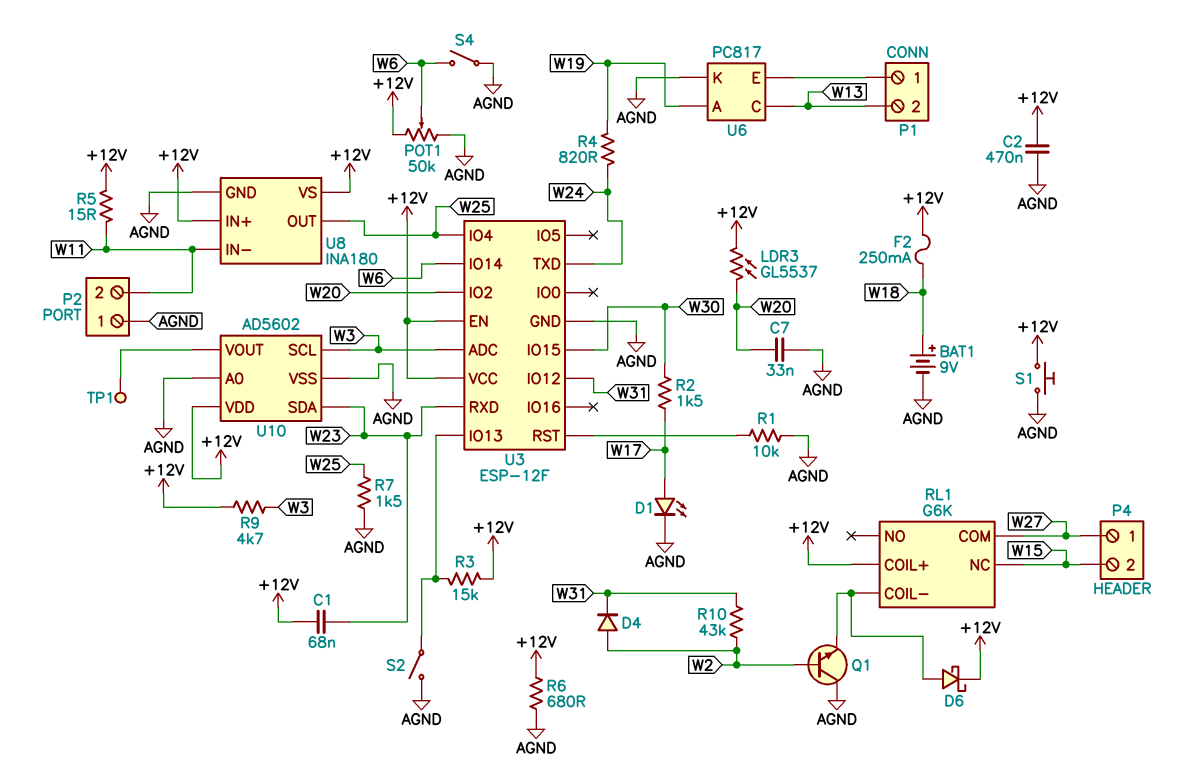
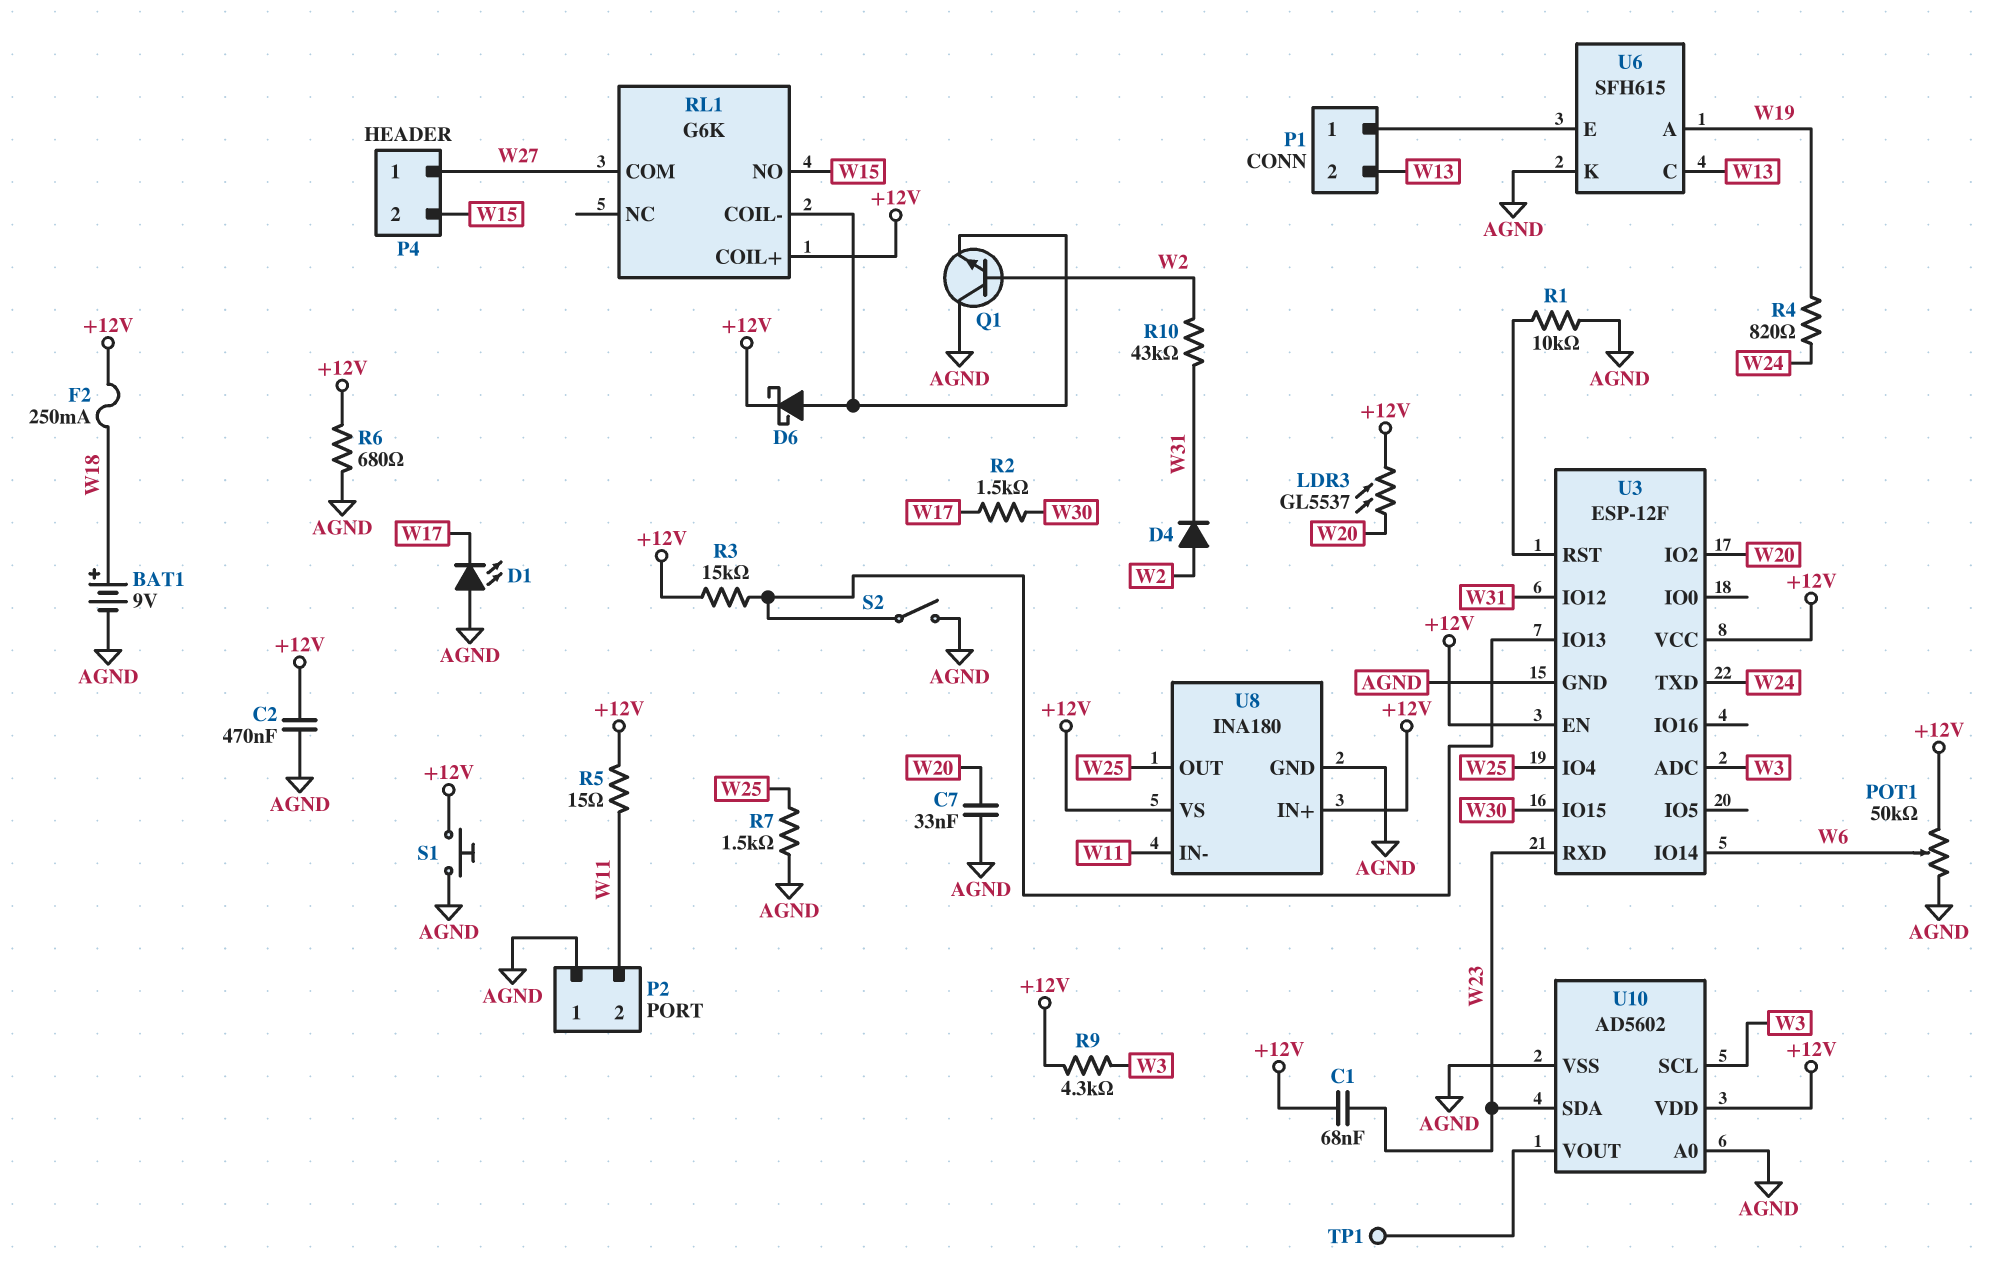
D1: LED (A W17, K AGND) -> LED (A AGND, K W17)
R9: 4.7k (+12V, W3) -> 4.3k (+12V, W3)
RL1 pin NC: W15 -> none
RL1 pin NO: none -> W15
S4: switch (AGND, W6) -> none
U6: PC817 -> SFH615

